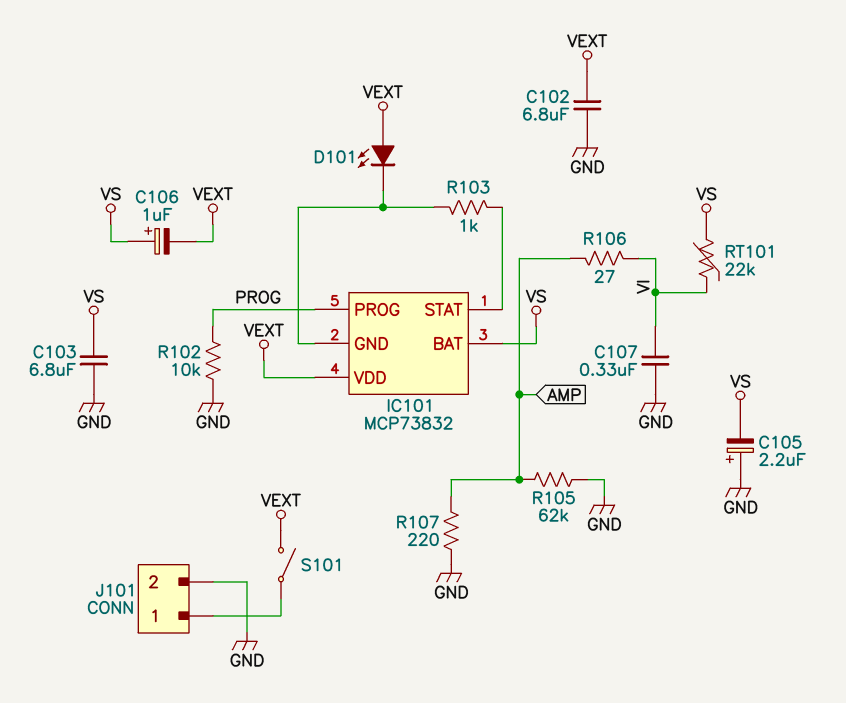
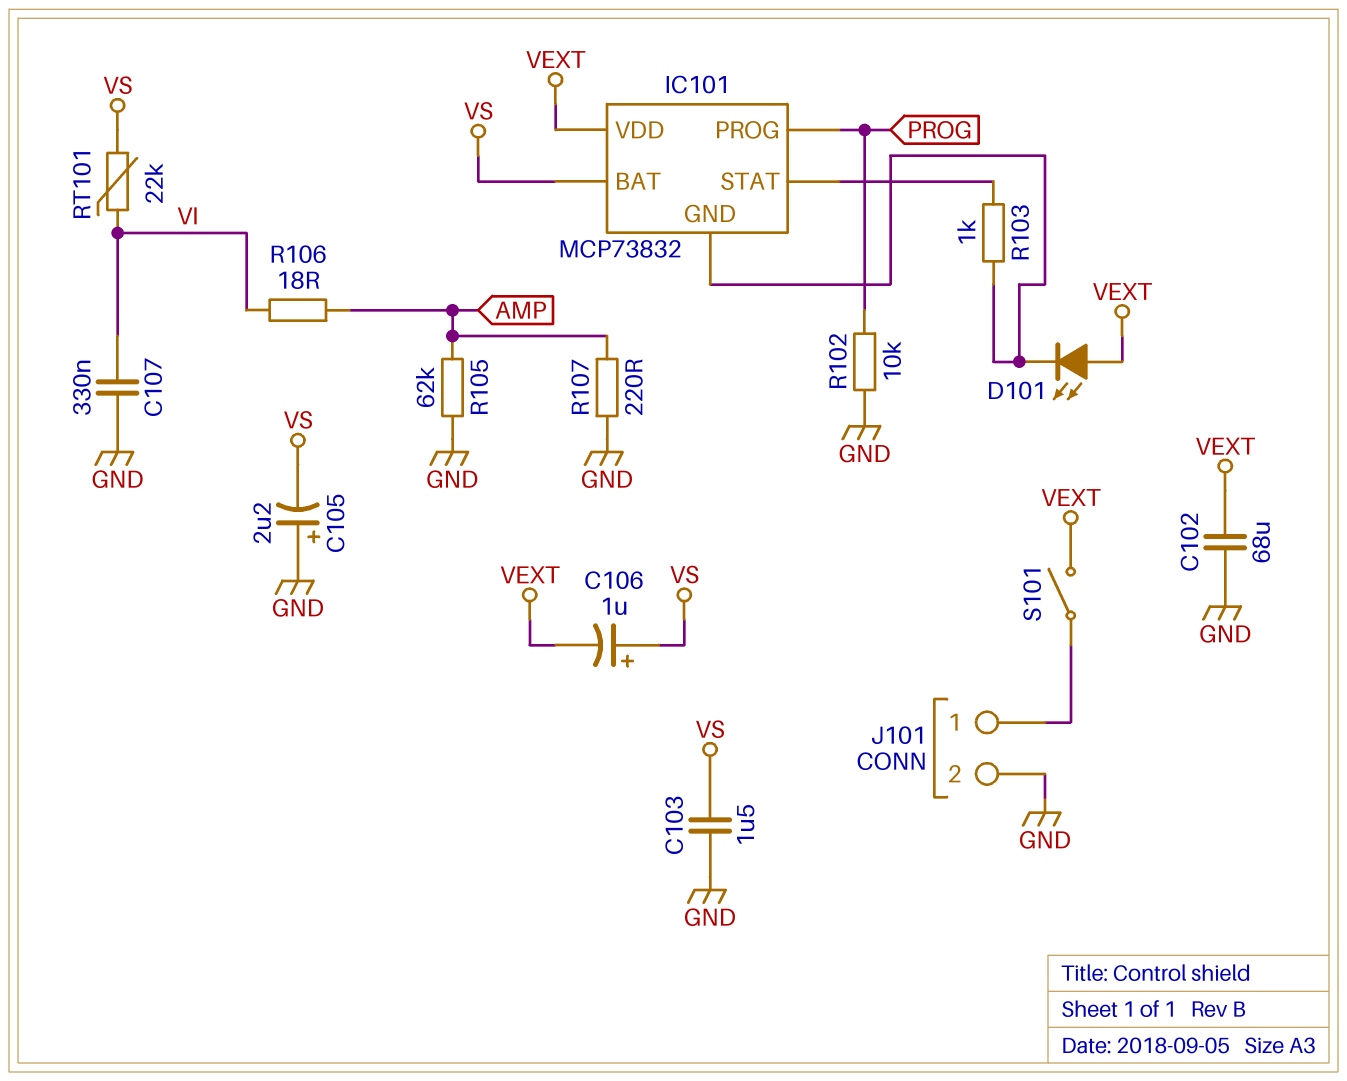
C102: 6.8uF (GND, VEXT) -> 68uF (GND, VEXT)
C103: 6.8uF (GND, VS) -> 1.5uF (GND, VS)
R106: 27 (AMP, VI) -> 18 (AMP, VI)

